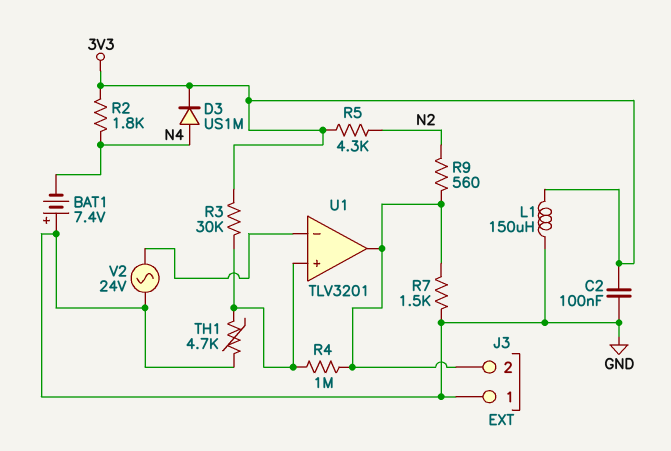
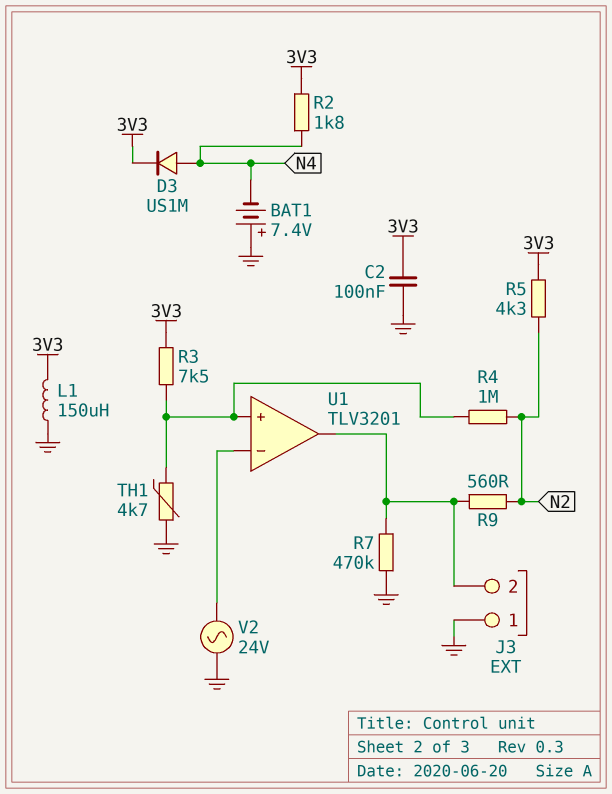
R3: 30k (3V3, U1/in+) -> 7.5k (3V3, U1/in+)
R4: 1M (J3/2, U1/in+) -> 1M (N2, U1/in+)
R7: 1.5k (GND, J3/2) -> 470k (GND, J3/2)

